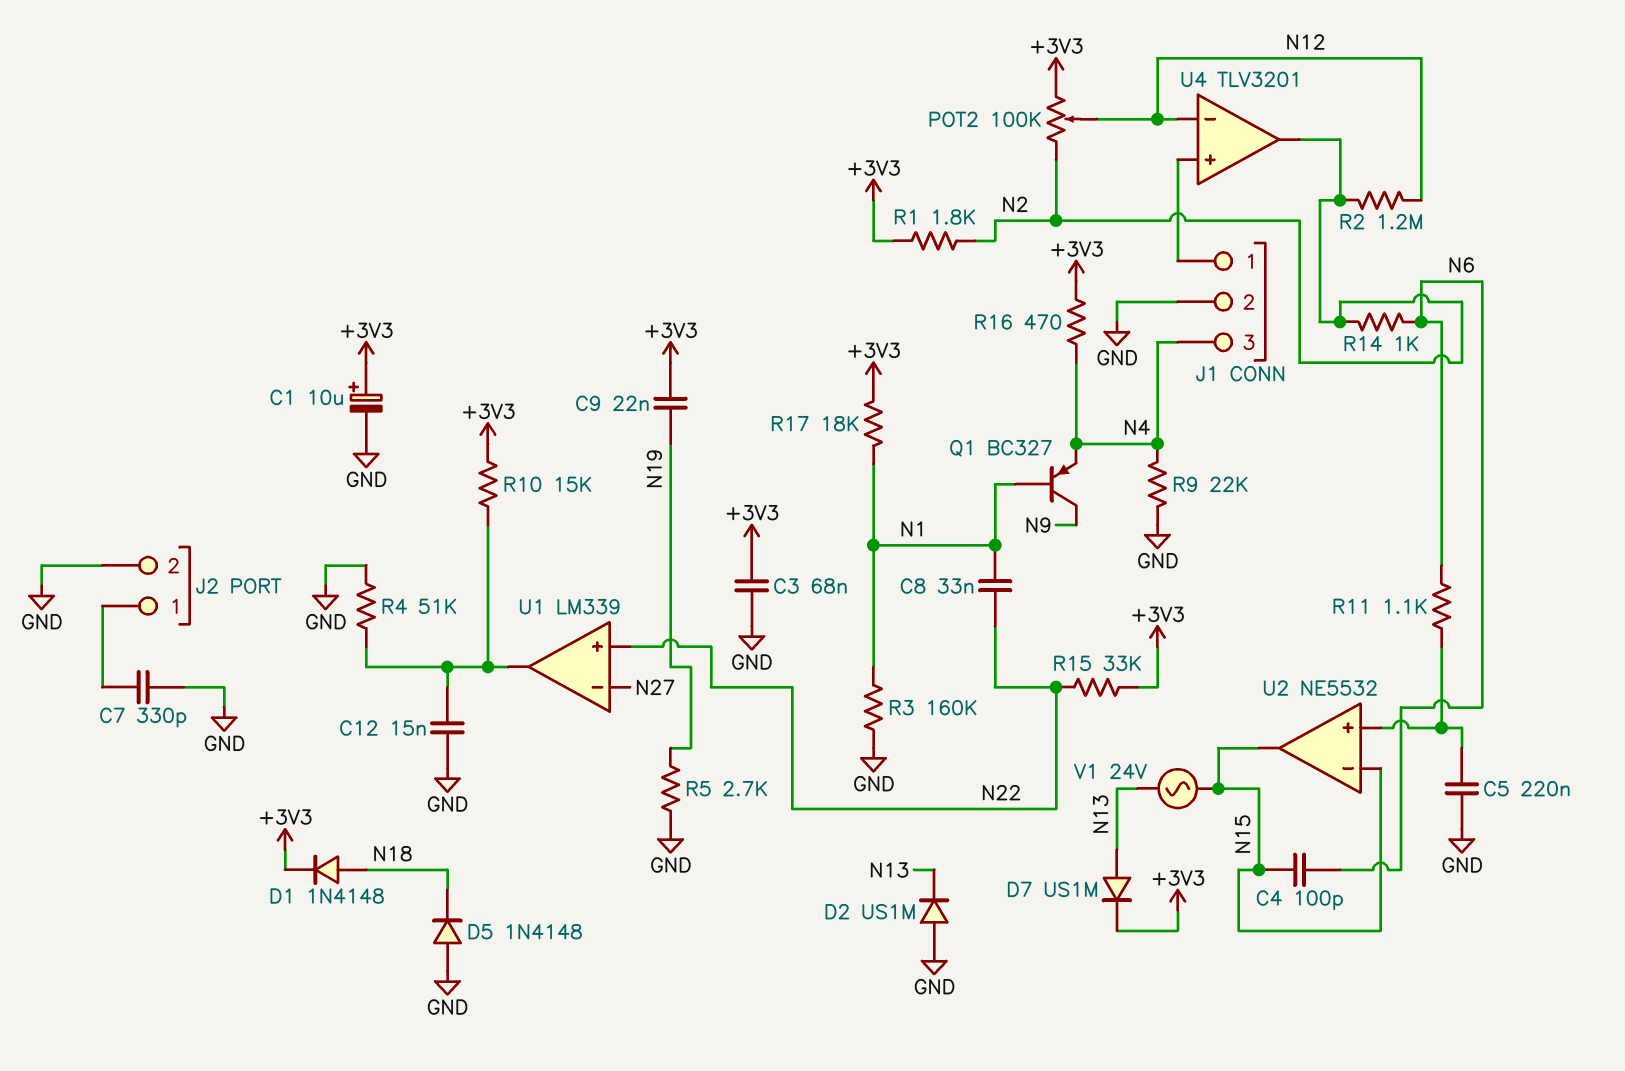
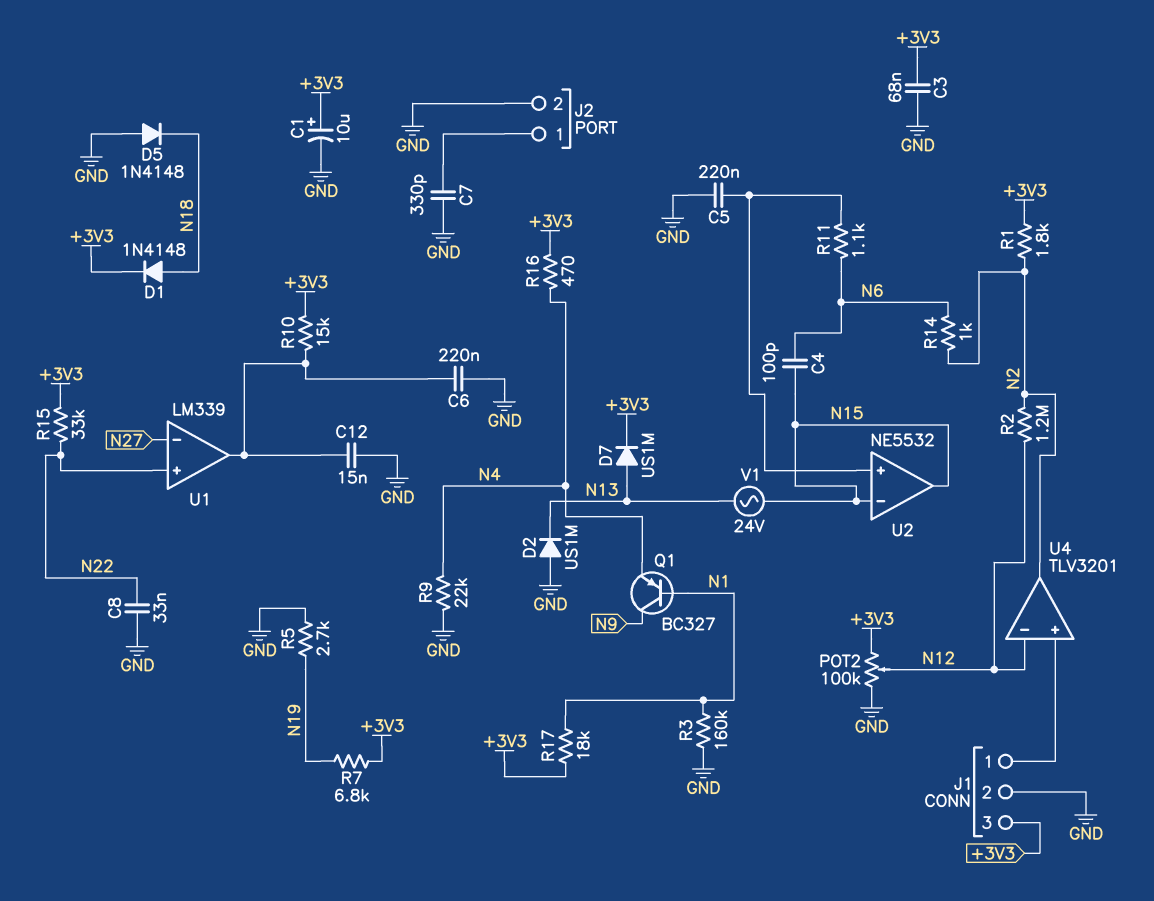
C6: none -> 220nF (GND, U1/out)
C8: 33nF (N1, N22) -> 33nF (GND, N22)
C9: 22nF (+3V3, N19) -> none
J1 pin 3: N4 -> +3V3
POT2: 100k (+3V3, N2, wiper N12) -> 100k (+3V3, GND, wiper N12)
R4: 51k (GND, U1/out) -> none
R7: none -> 6.8k (+3V3, N19)

